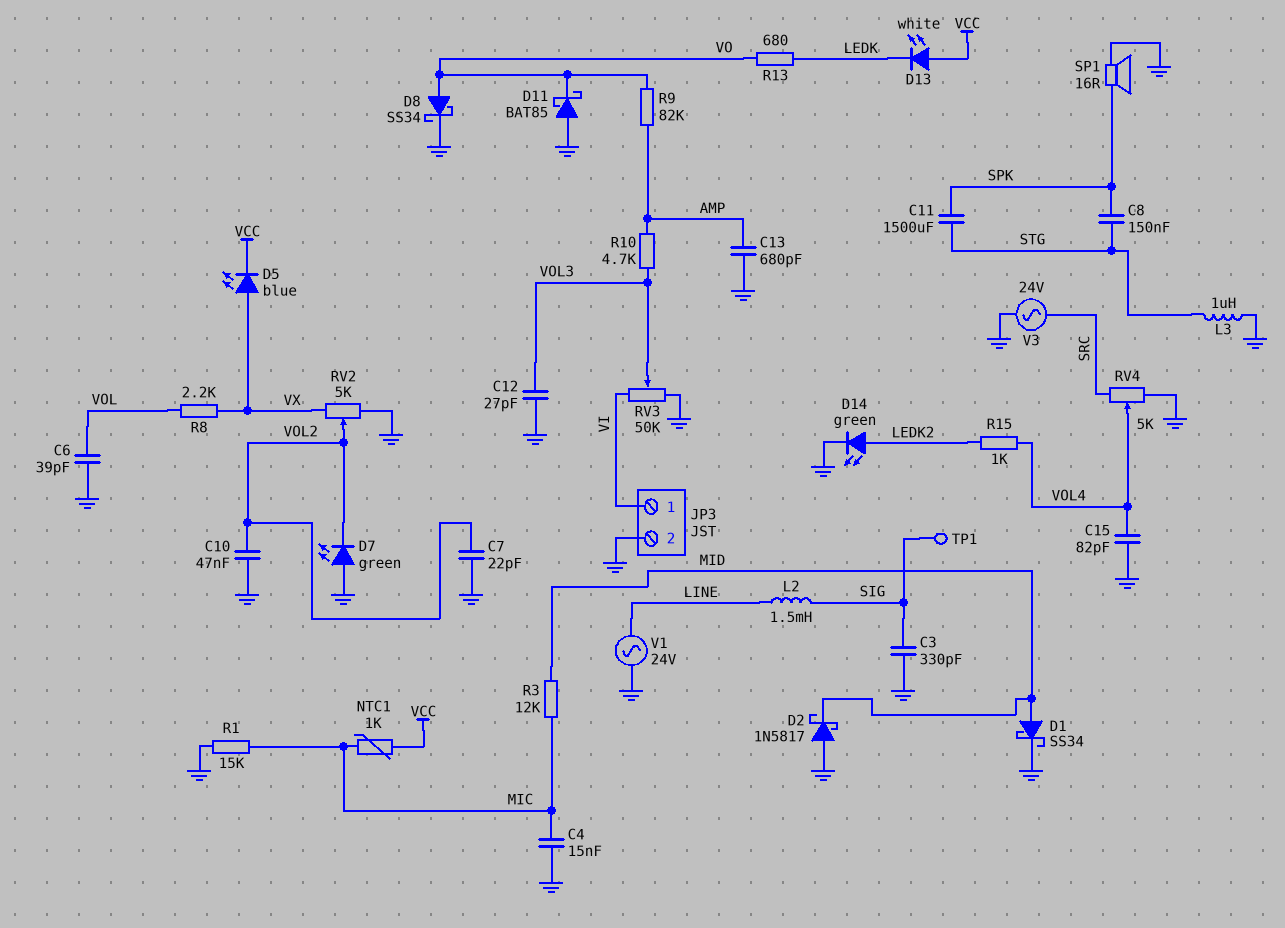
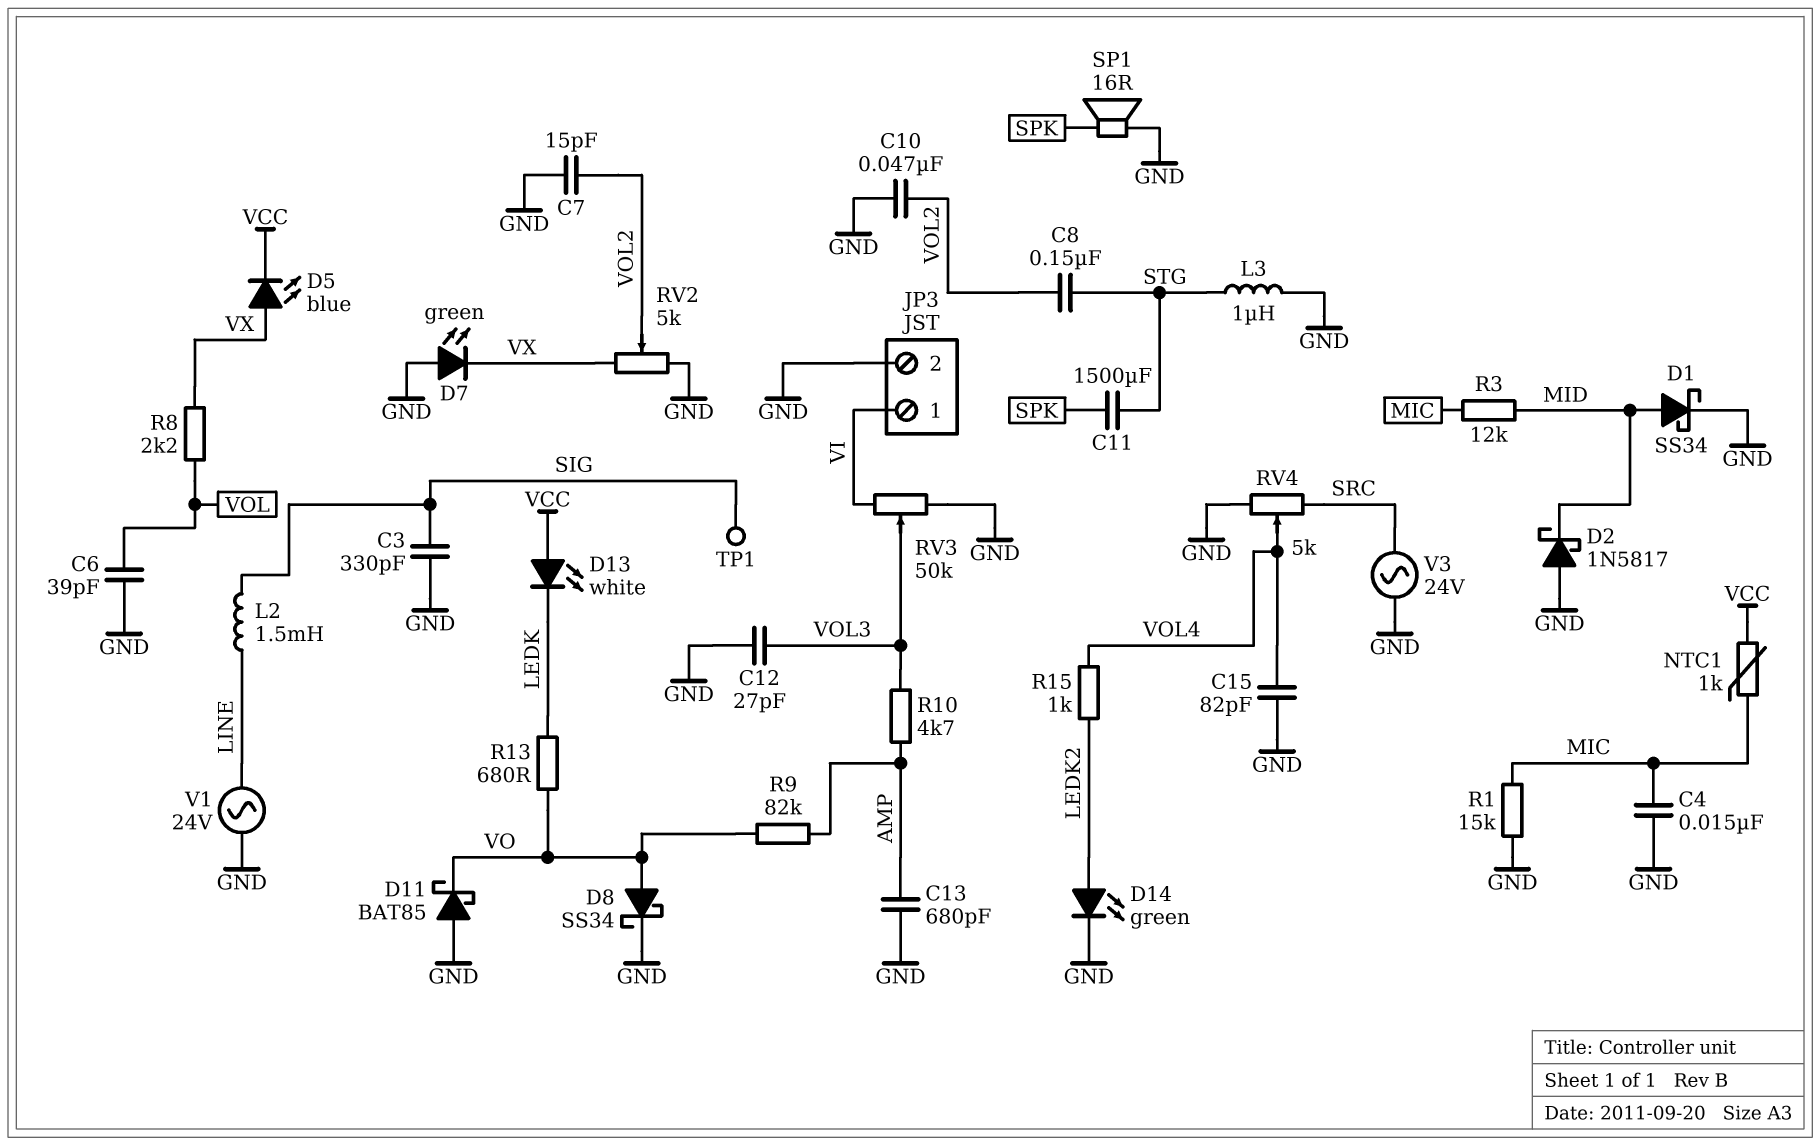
C7: 22pF (GND, VOL2) -> 15pF (GND, VOL2)
C8: 150nF (SPK, STG) -> 150nF (STG, VOL2)
D7: LED green (A GND, K VOL2) -> LED green (A GND, K VX)

